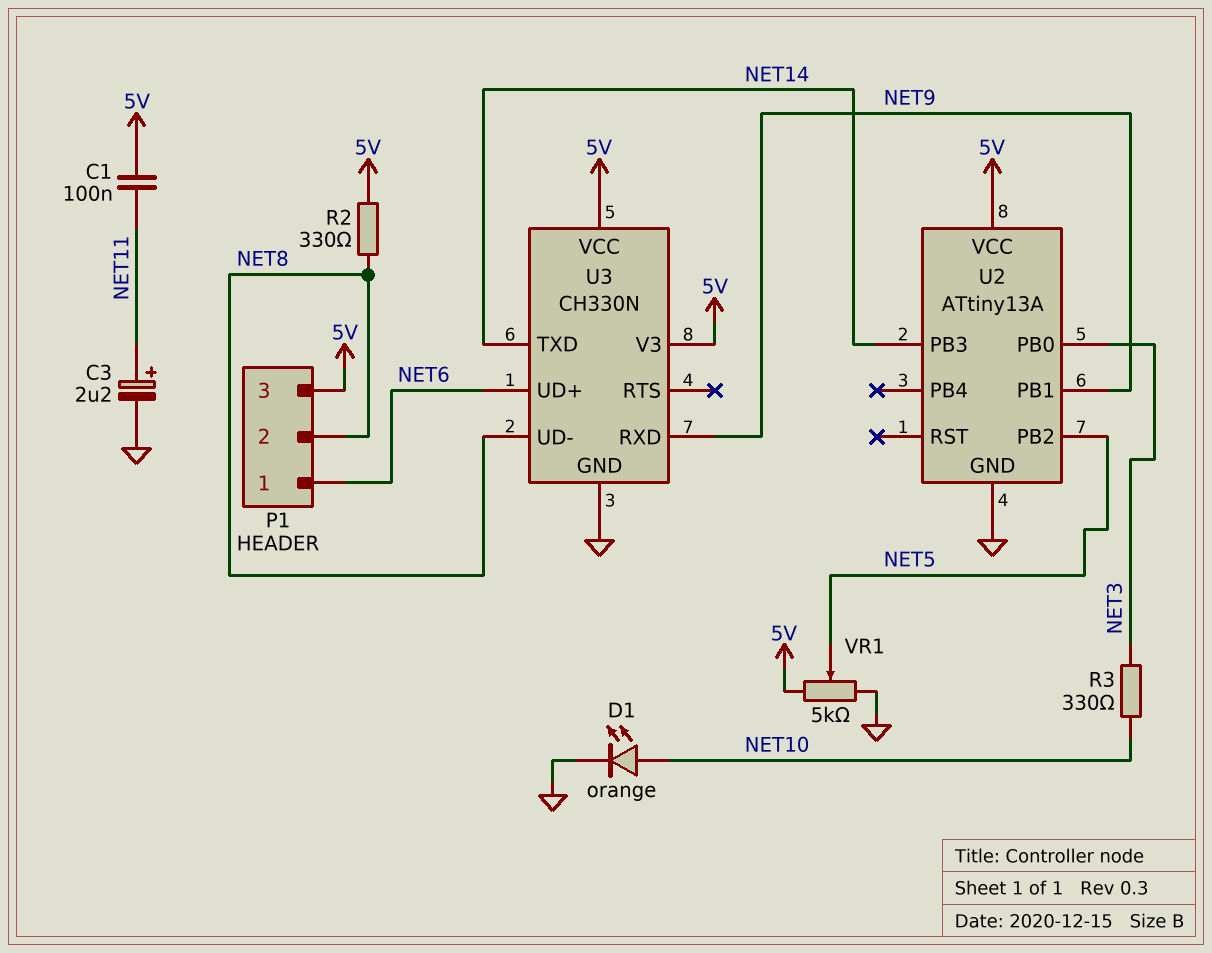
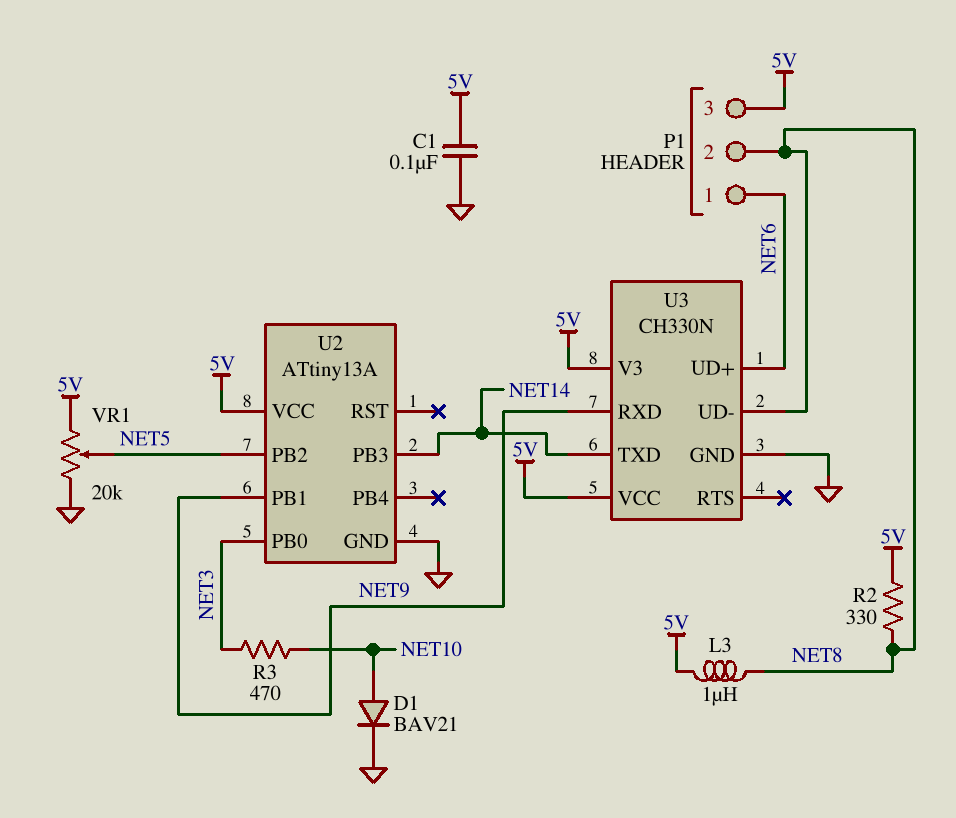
C1: 100nF (5V, NET11) -> 100nF (5V, GND)
C3: 2.2uF (plus NET11, minus GND) -> none
D1: LED orange (A NET10, K GND) -> diode BAV21 (A NET10, K GND)
L3: none -> 1uH (5V, NET8)
R3: 330 (NET3, NET10) -> 470 (NET3, NET10)
VR1: 5k (5V, GND, wiper NET5) -> 20k (5V, GND, wiper NET5)

